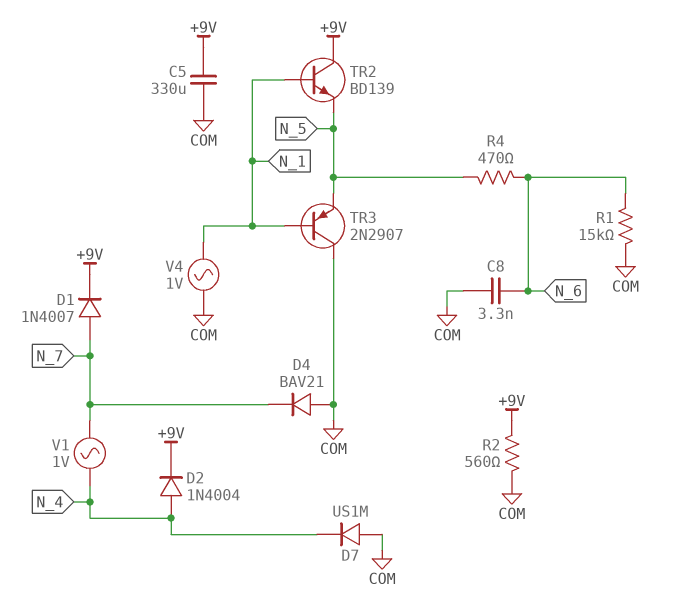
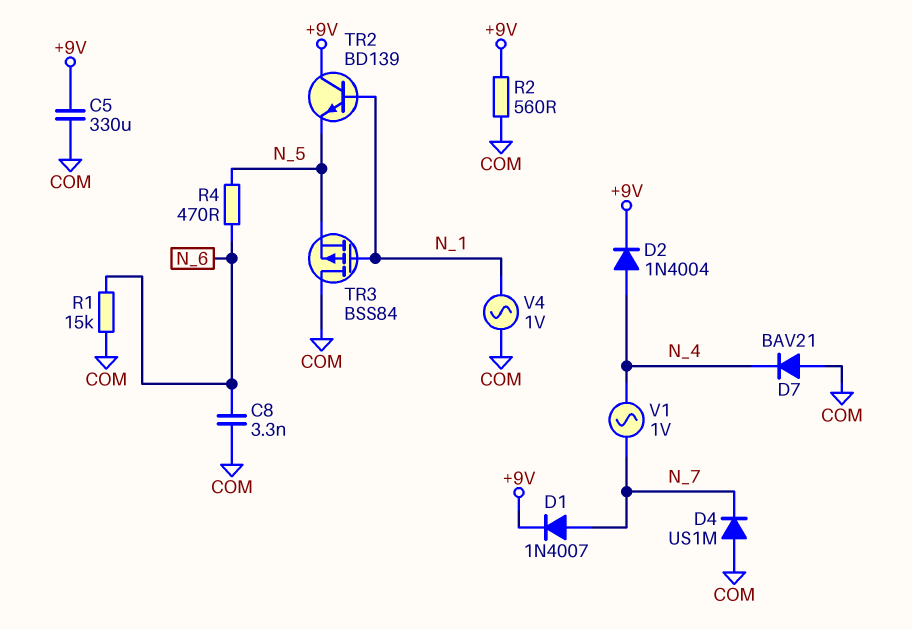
D4: diode BAV21 (A COM, K N_7) -> diode US1M (A COM, K N_7)
D7: diode US1M (A COM, K N_4) -> diode BAV21 (A COM, K N_4)
TR3: PNP 2N2907 (B N_1, C COM, E N_5) -> PMOS BSS84 (G N_1, D COM, S N_5)

